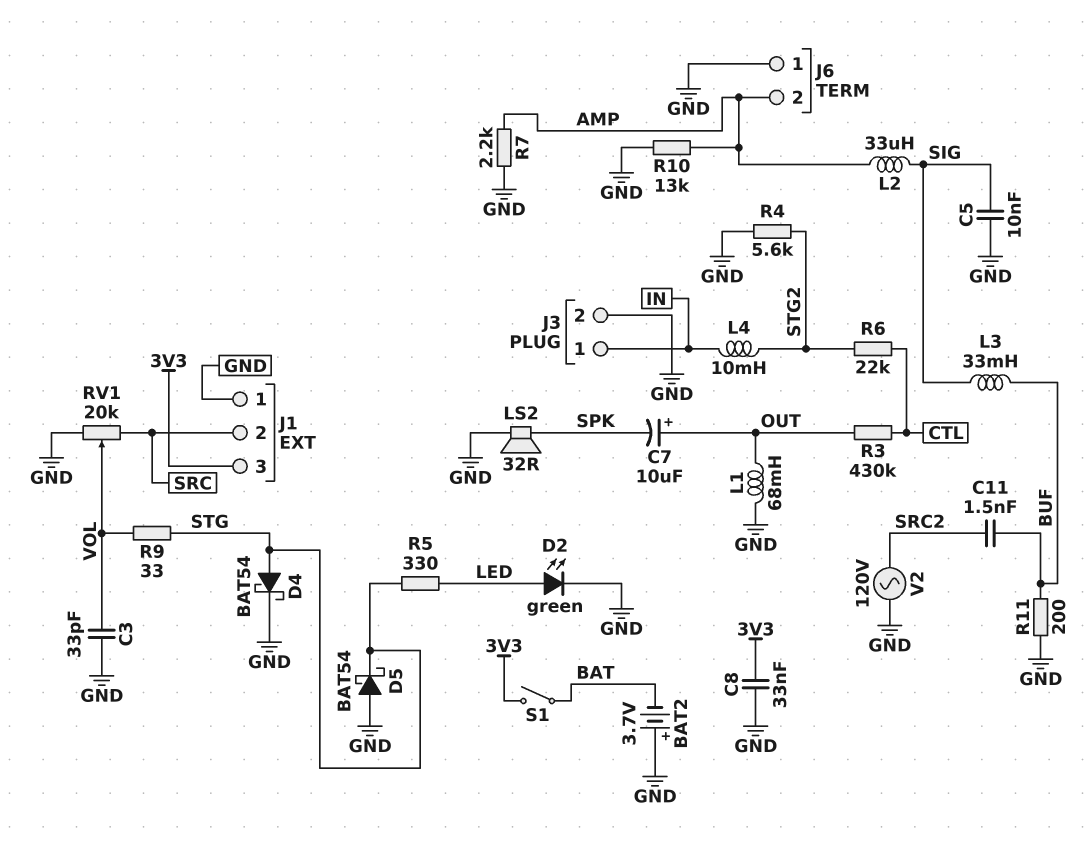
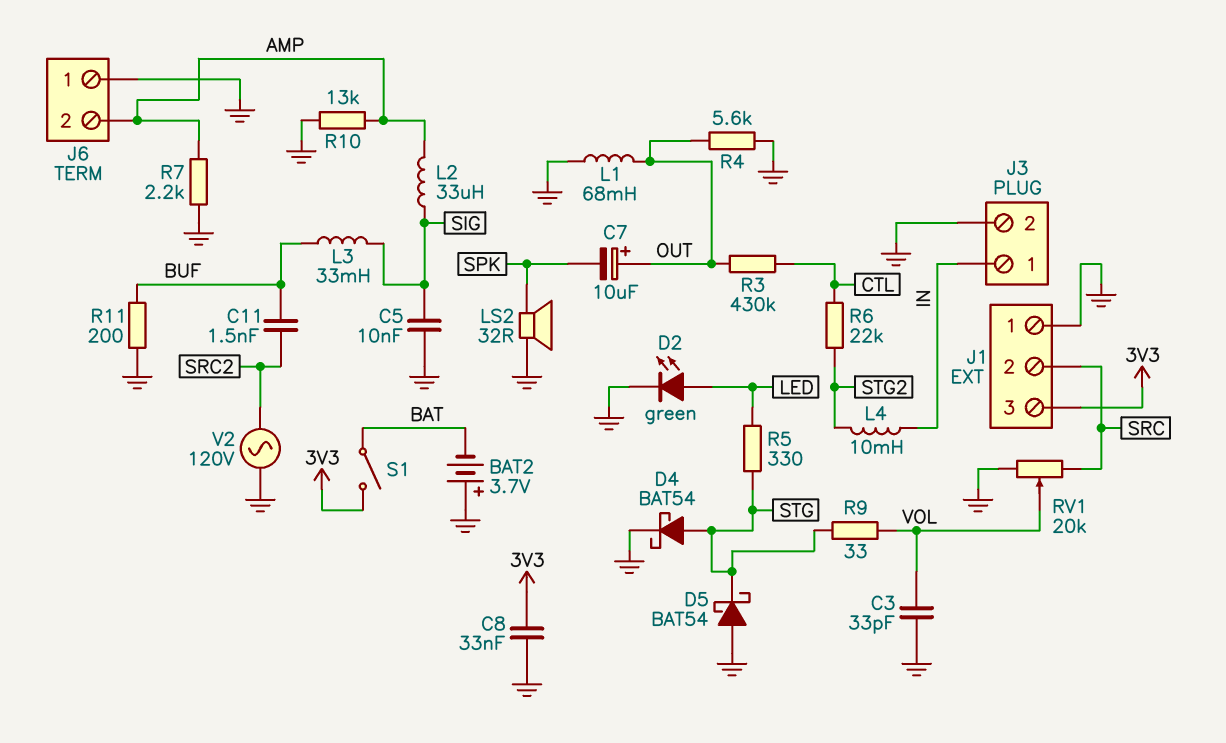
R4: 5.6k (GND, STG2) -> 5.6k (GND, OUT)

